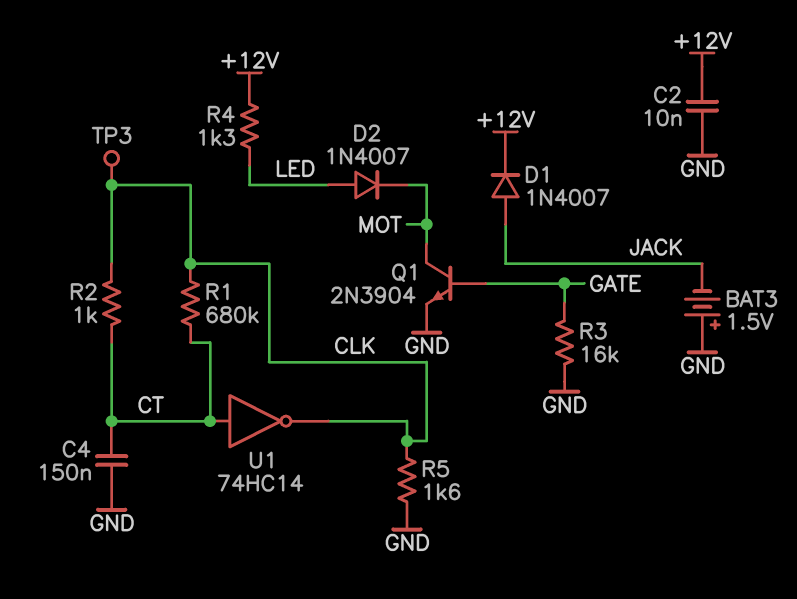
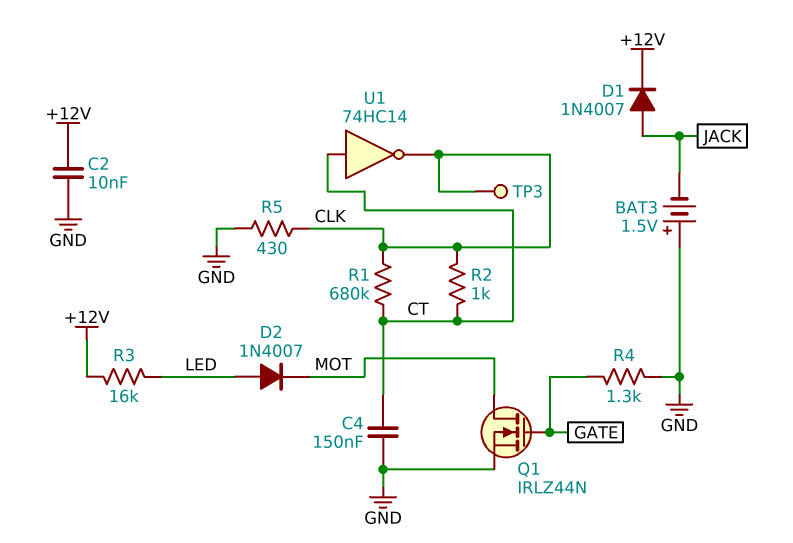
Q1: NPN 2N3904 (B GATE, C MOT, E GND) -> NMOS IRLZ44N (G GATE, D MOT, S GND)
R3: 16k (GATE, GND) -> 16k (+12V, LED)
R4: 1.3k (+12V, LED) -> 1.3k (GATE, GND)
R5: 1.6k (CLK, GND) -> 430 (CLK, GND)

